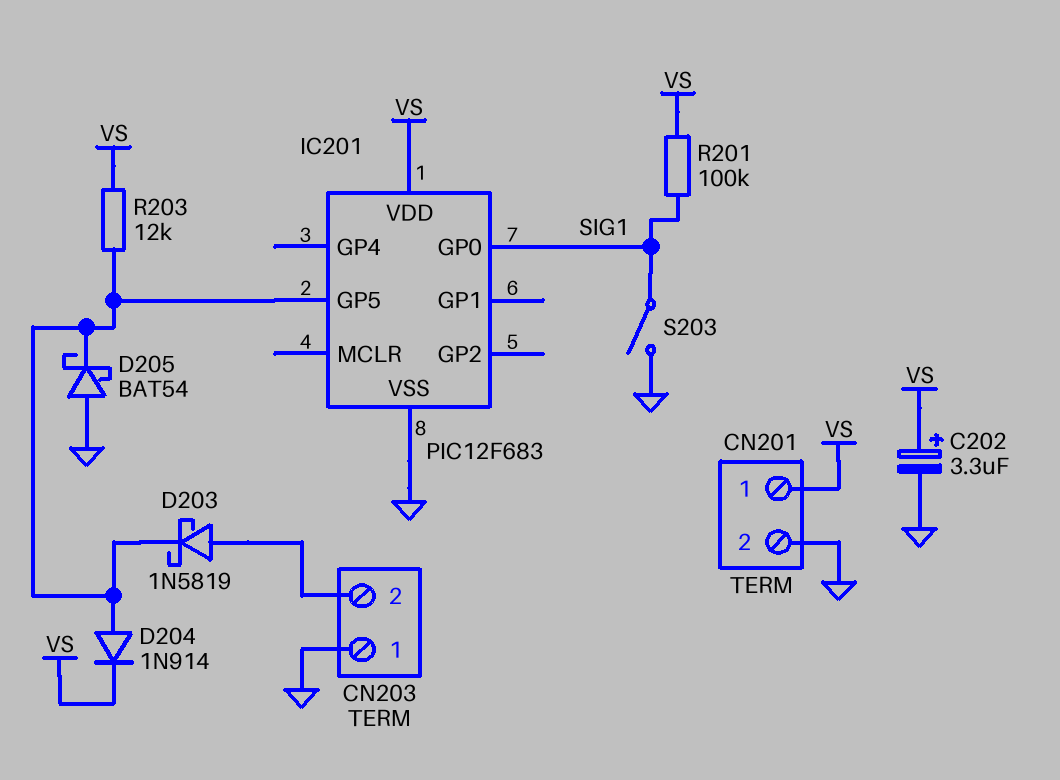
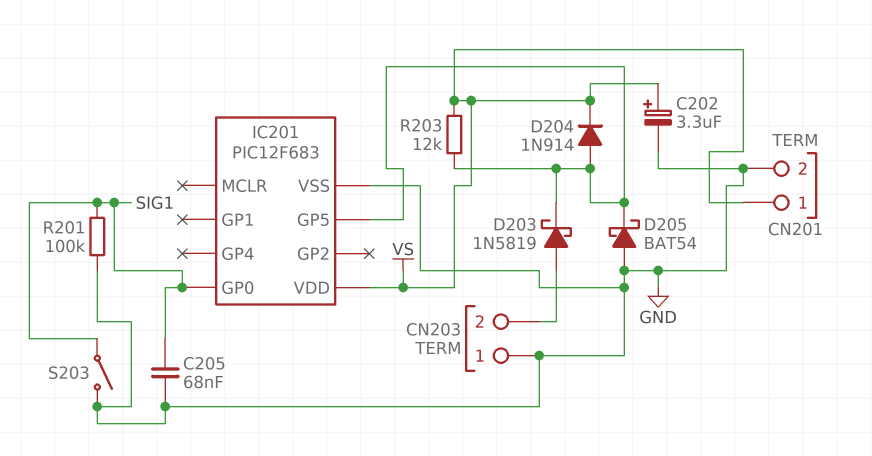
C205: none -> 68nF (GND, SIG1)
R201: 100k (SIG1, VS) -> 100k (GND, SIG1)

